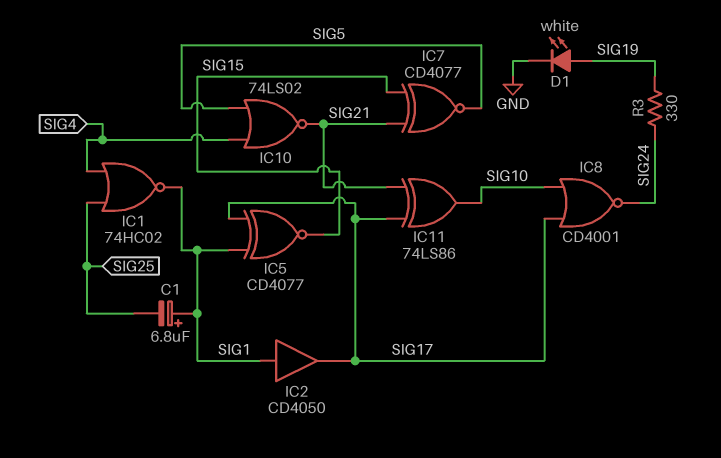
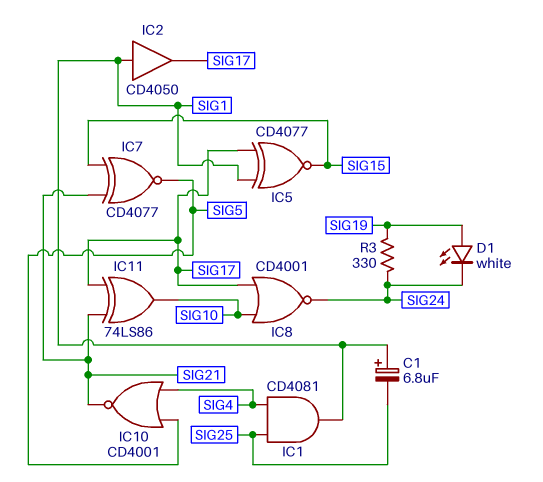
D1: LED white (A SIG19, K GND) -> LED white (A SIG19, K SIG24)
IC1: NOR 74HC02 (in SIG4, in SIG25, out SIG1) -> AND CD4081 (in SIG4, in SIG25, out SIG1)
IC10: NOR 74LS02 (in SIG4, in SIG5, out SIG21) -> NOR CD4001 (in SIG4, in SIG5, out SIG21)

